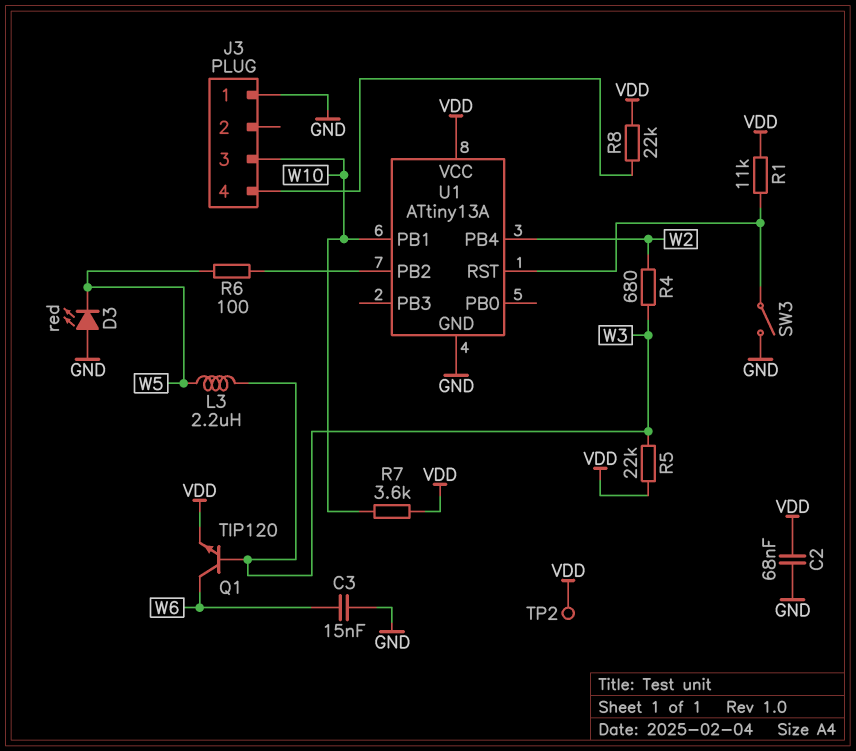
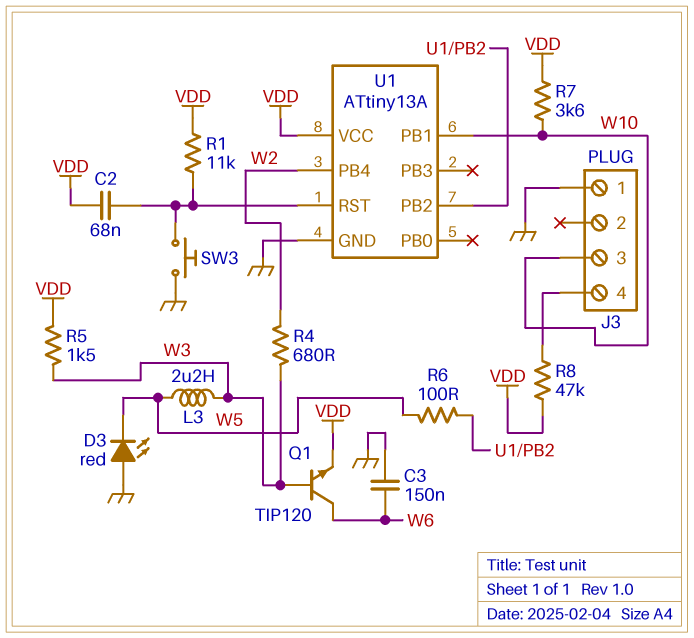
C2: 68nF (GND, VDD) -> 68nF (U1/RST, VDD)
C3: 15nF (GND, W6) -> 150nF (GND, W6)
R5: 22k (VDD, W3) -> 1.5k (VDD, W3)
R8: 22k (J3/4, VDD) -> 47k (J3/4, VDD)
SW3: switch (GND, U1/RST) -> button (GND, U1/RST)
TP2: test point (VDD) -> none

